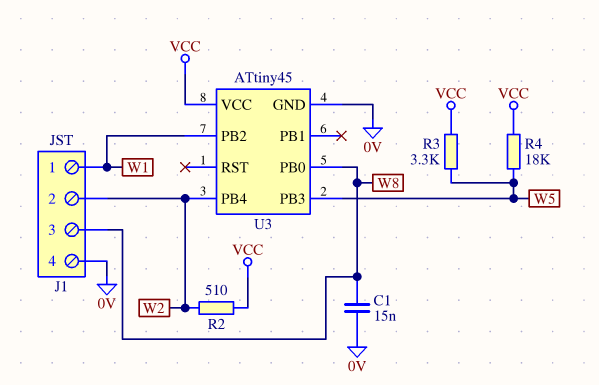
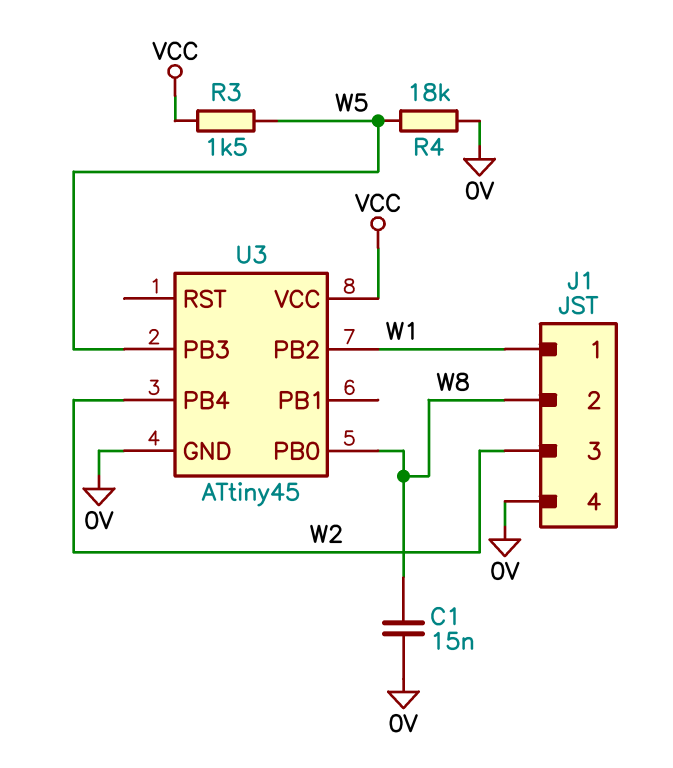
J1 pin 2: W2 -> W8
J1 pin 3: W8 -> W2
R2: 510 (VCC, W2) -> none
R3: 3.3k (VCC, W5) -> 1.5k (VCC, W5)
R4: 18k (VCC, W5) -> 18k (0V, W5)

